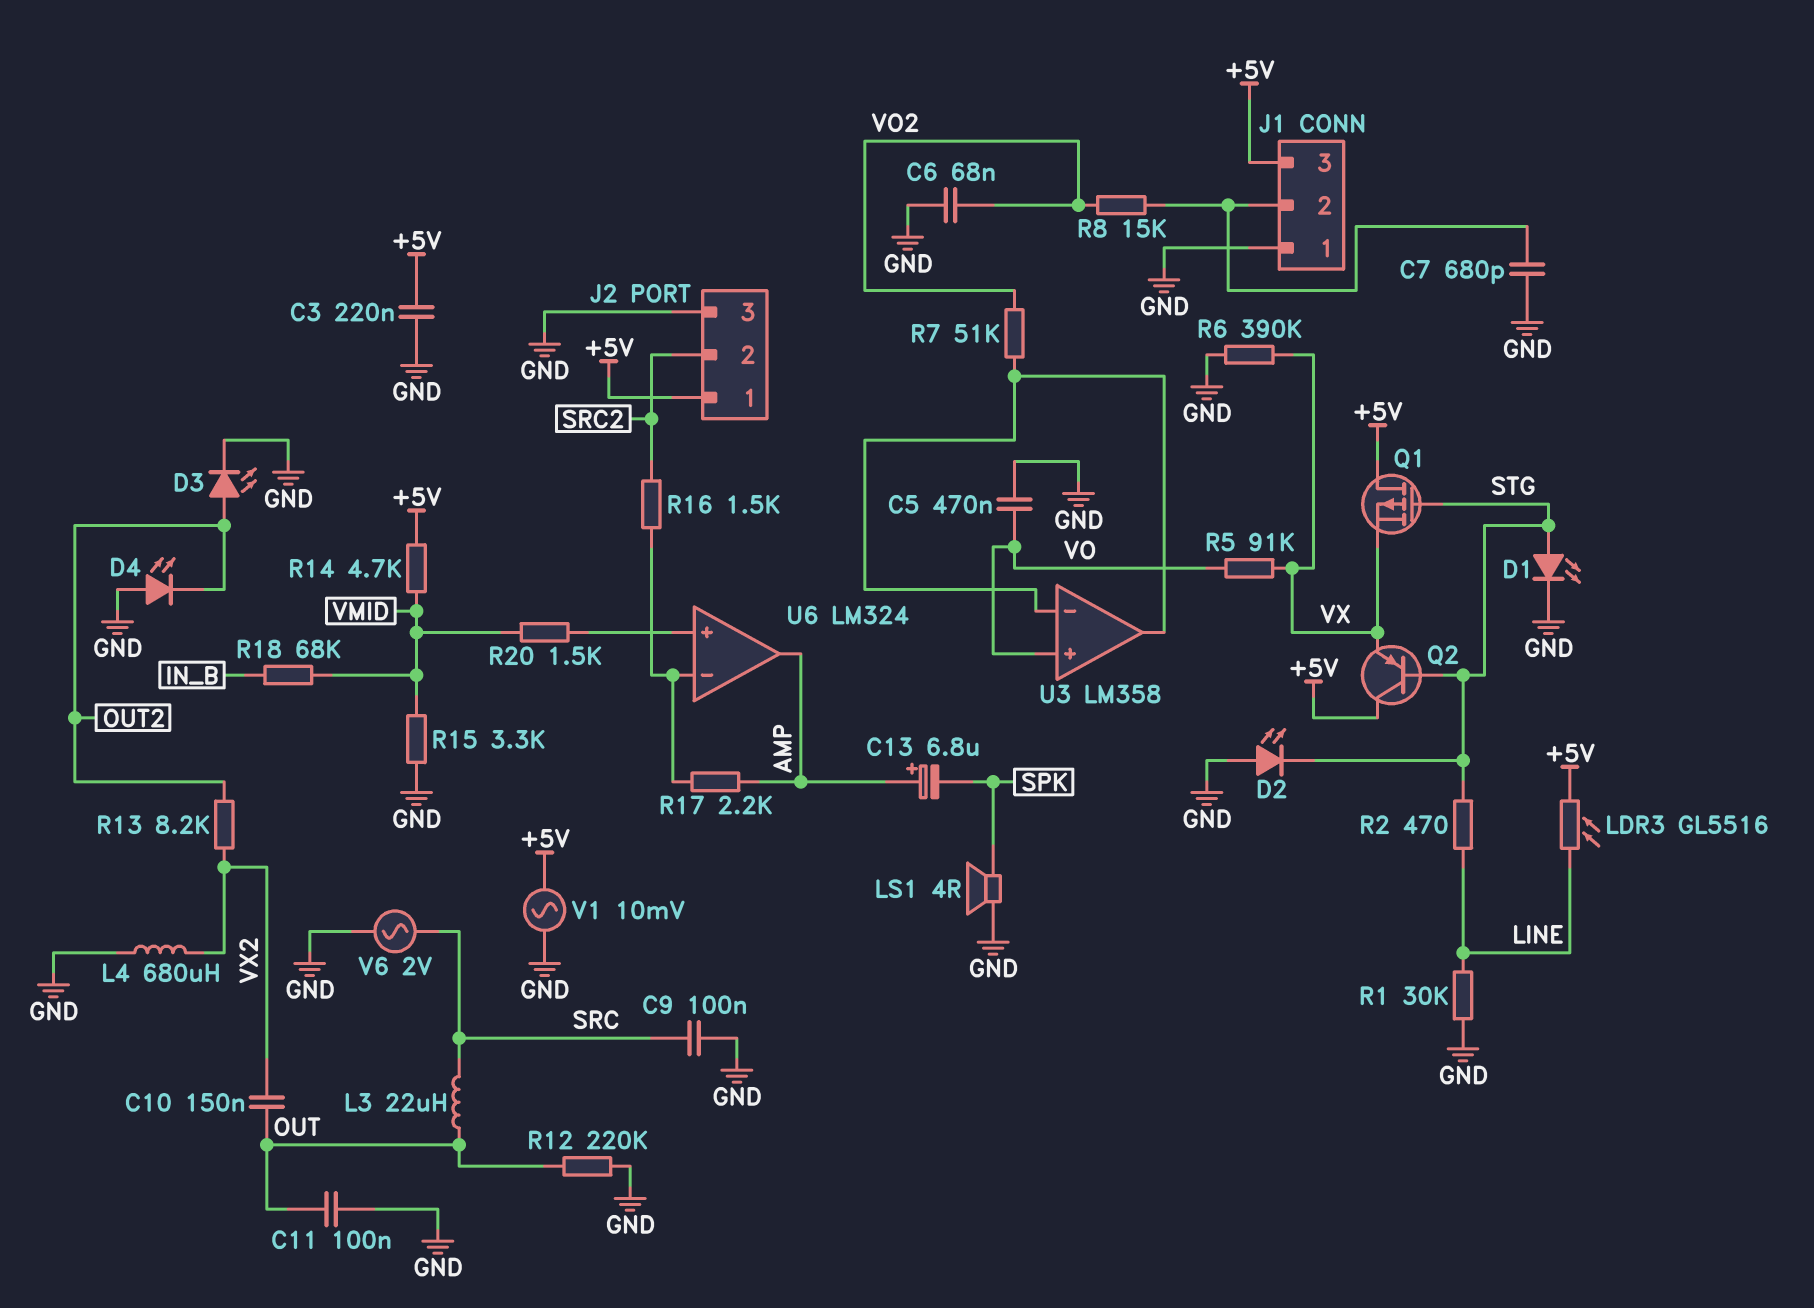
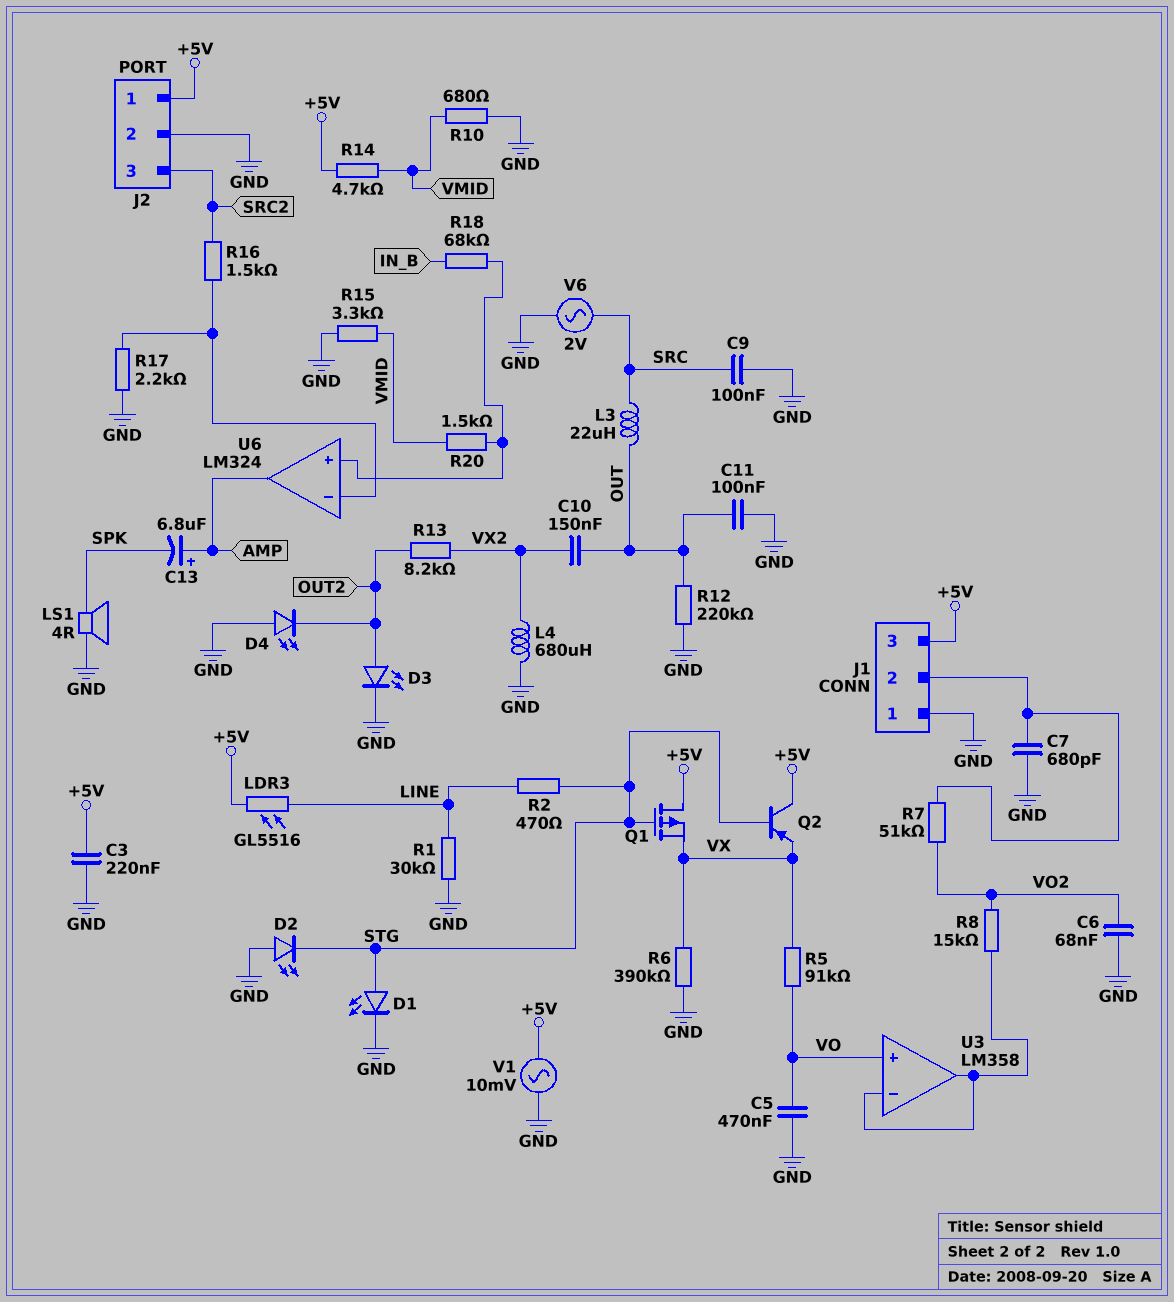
J2 pin 2: SRC2 -> GND
J2 pin 3: GND -> SRC2
R7: 51k (U3/in-, VO2) -> 51k (J1/2, VO2)
R8: 15k (J1/2, VO2) -> 15k (U3/in-, VO2)
R10: none -> 680 (GND, VMID)
R17: 2.2k (AMP, U6/in-) -> 2.2k (GND, U6/in-)
R18: 68k (IN_B, VMID) -> 68k (IN_B, U6/in+)

